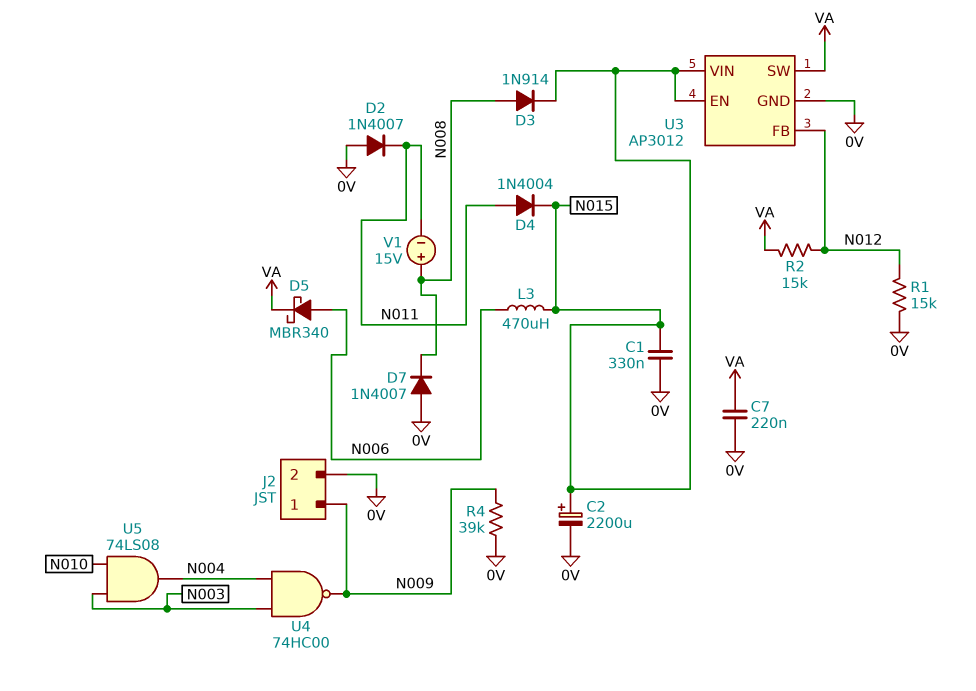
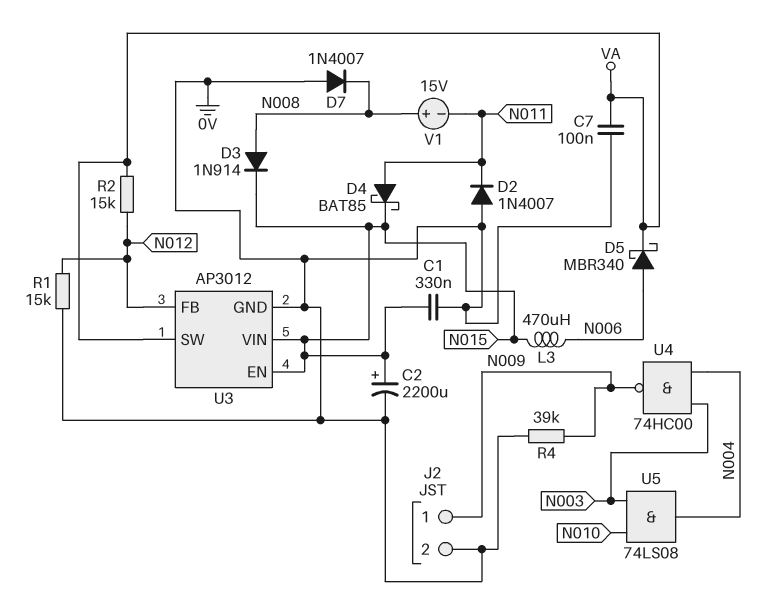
C7: 220nF (0V, VA) -> 100nF (0V, VA)
D4: diode 1N4004 (A N011, K N015) -> schottky BAT85 (A N011, K N015)

